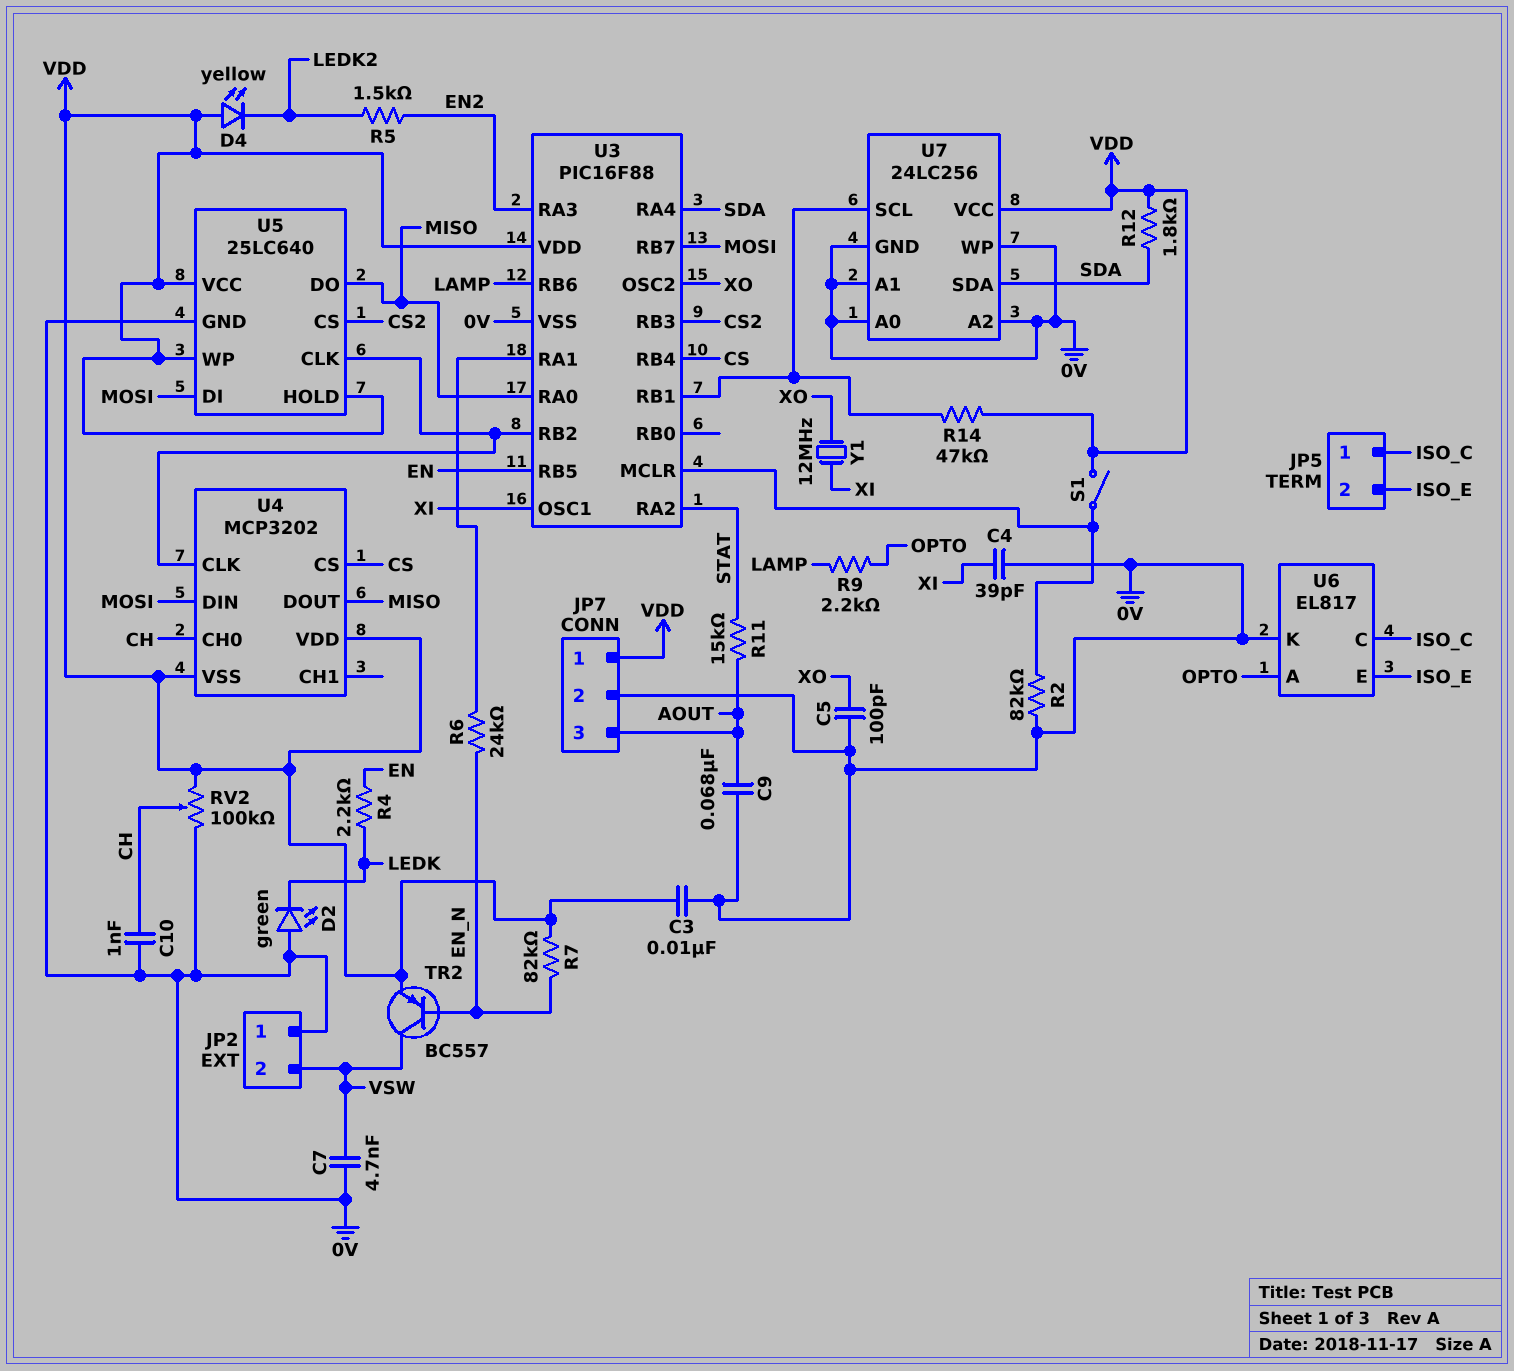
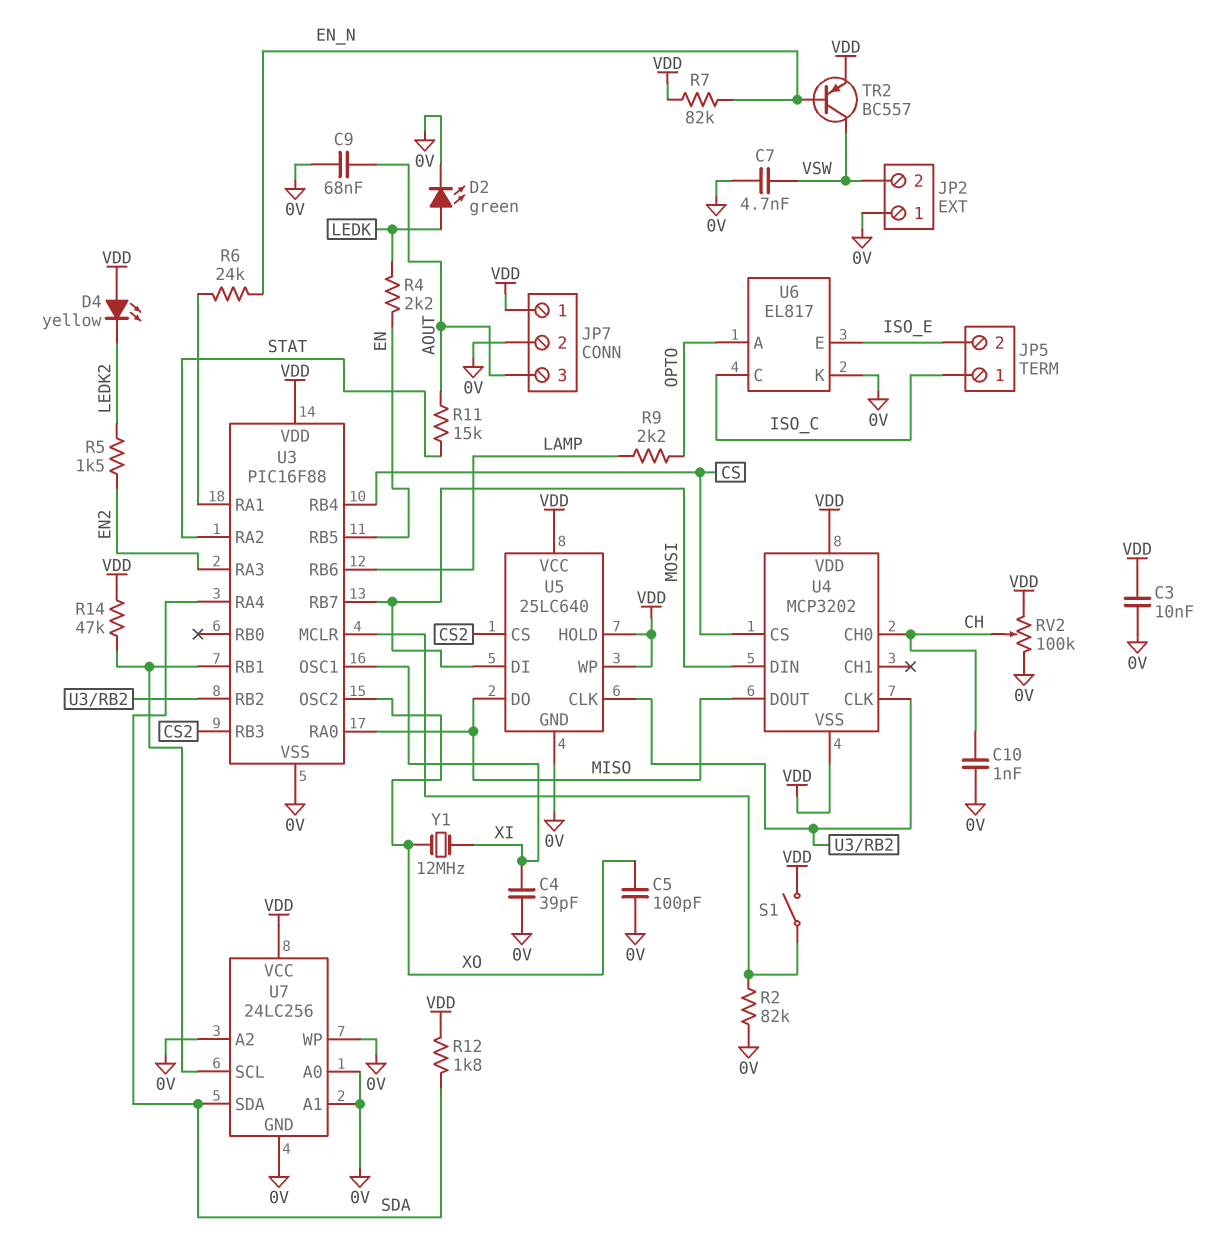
D2: LED green (A 0V, K LEDK) -> LED green (A LEDK, K 0V)

